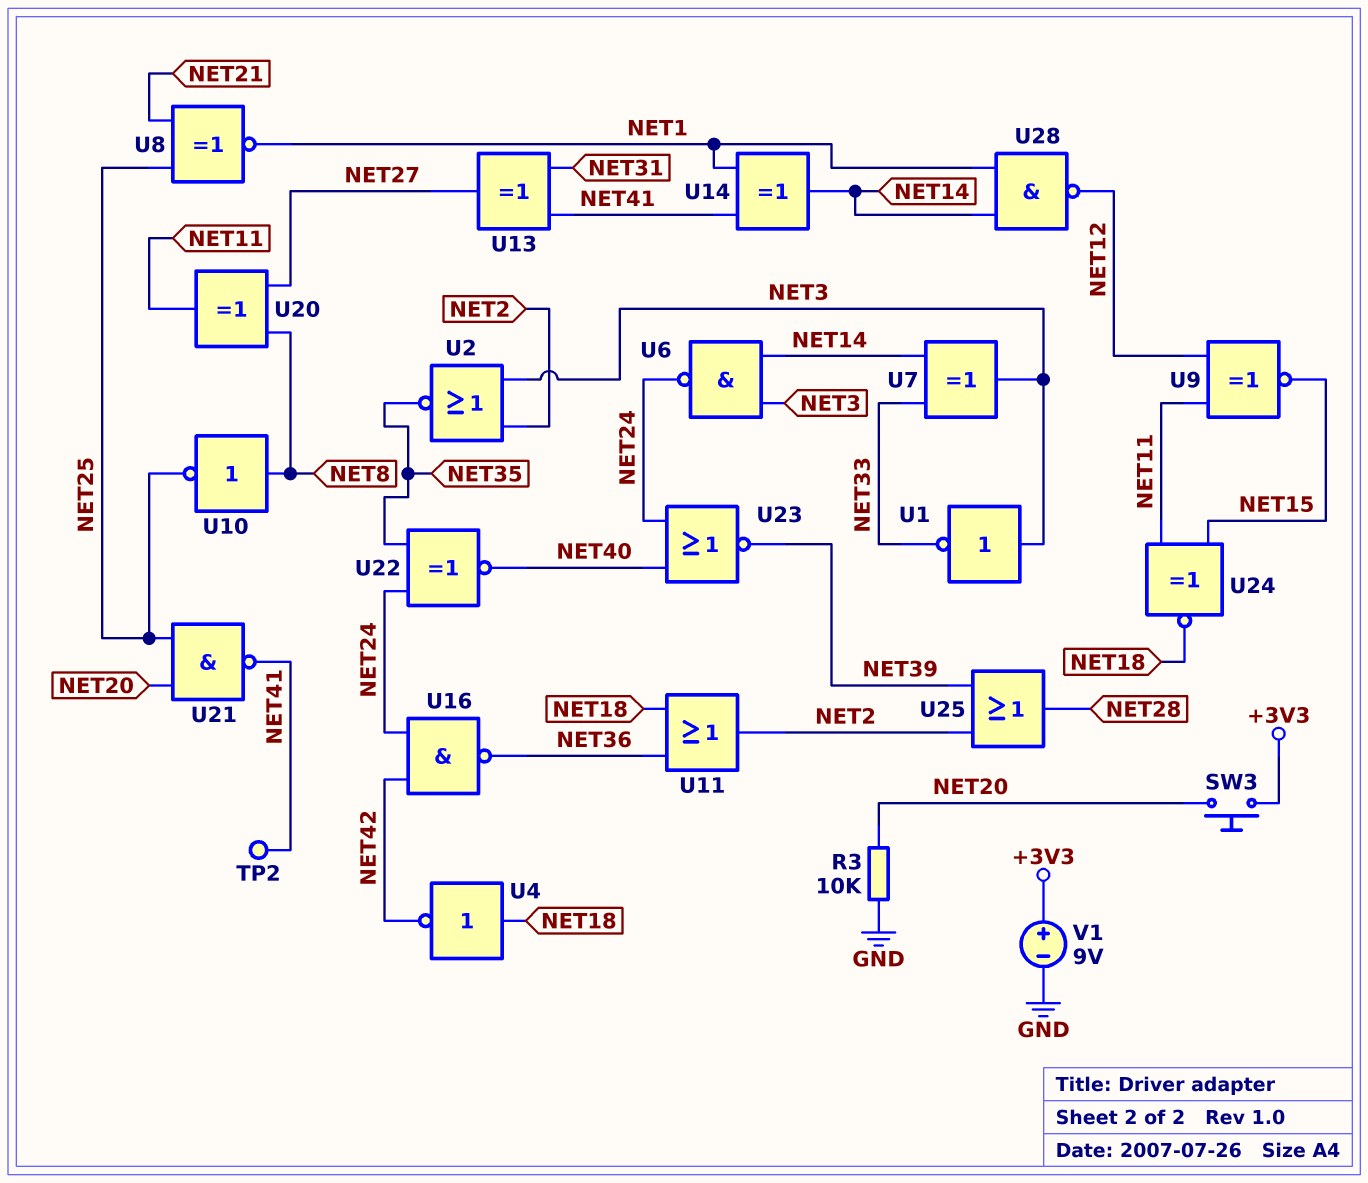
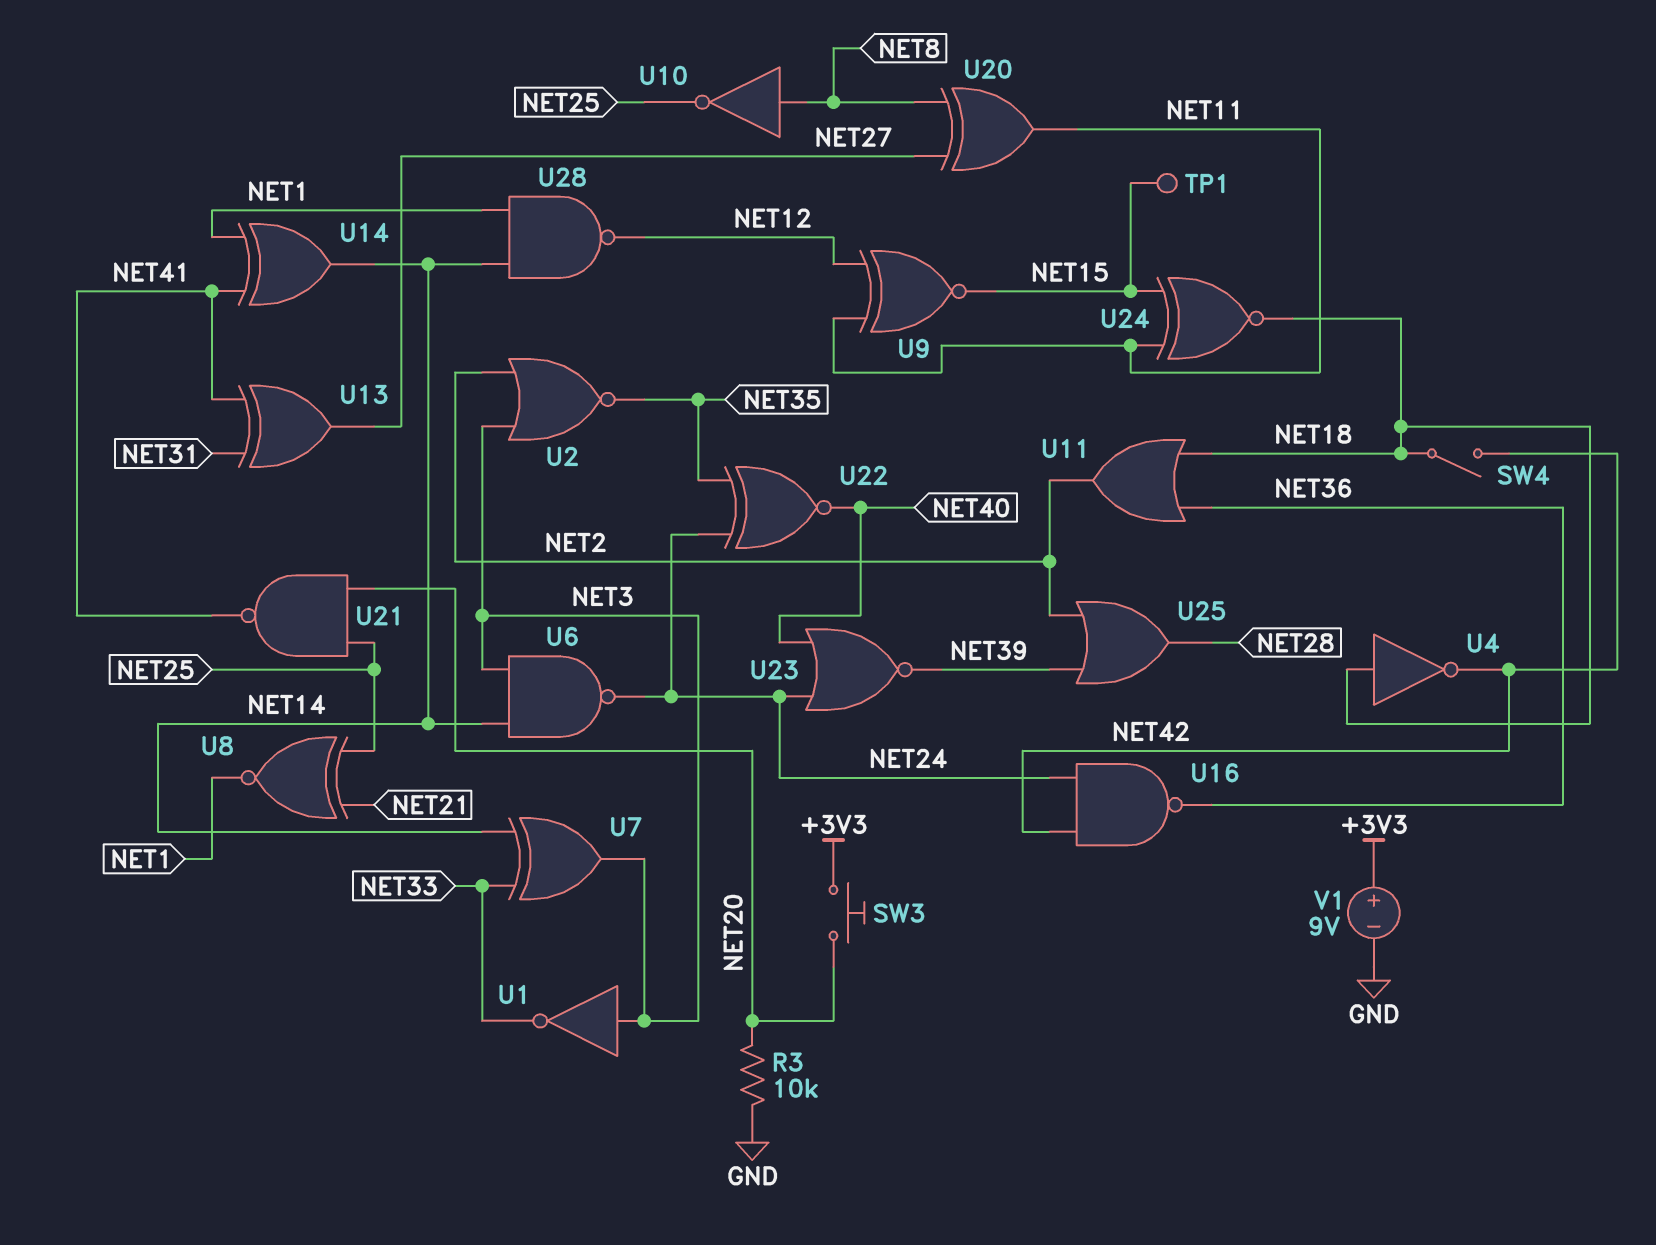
SW4: none -> switch (NET18, NET42)
TP1: none -> test point (NET15)
TP2: test point (NET41) -> none

